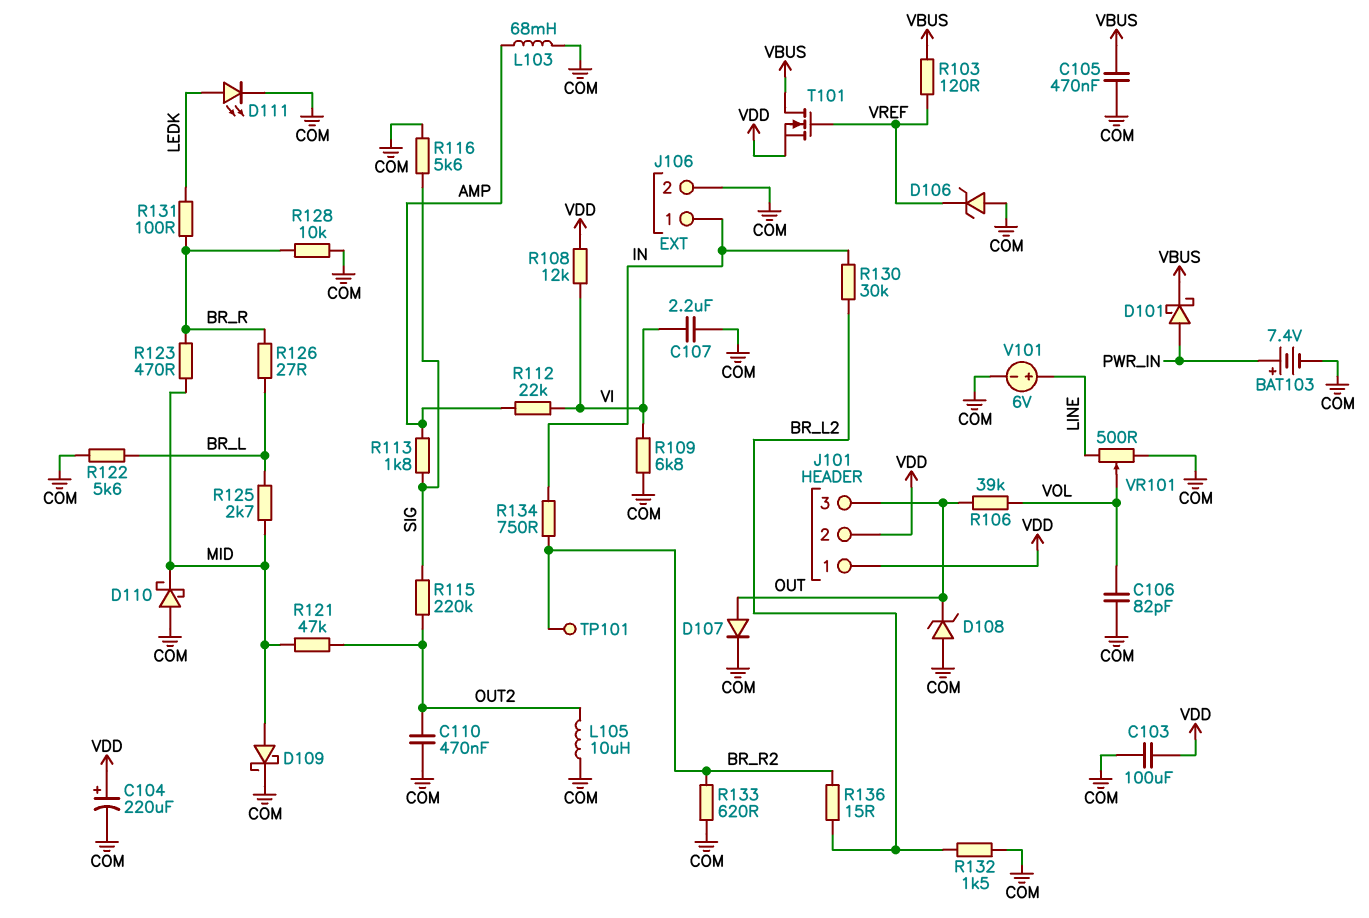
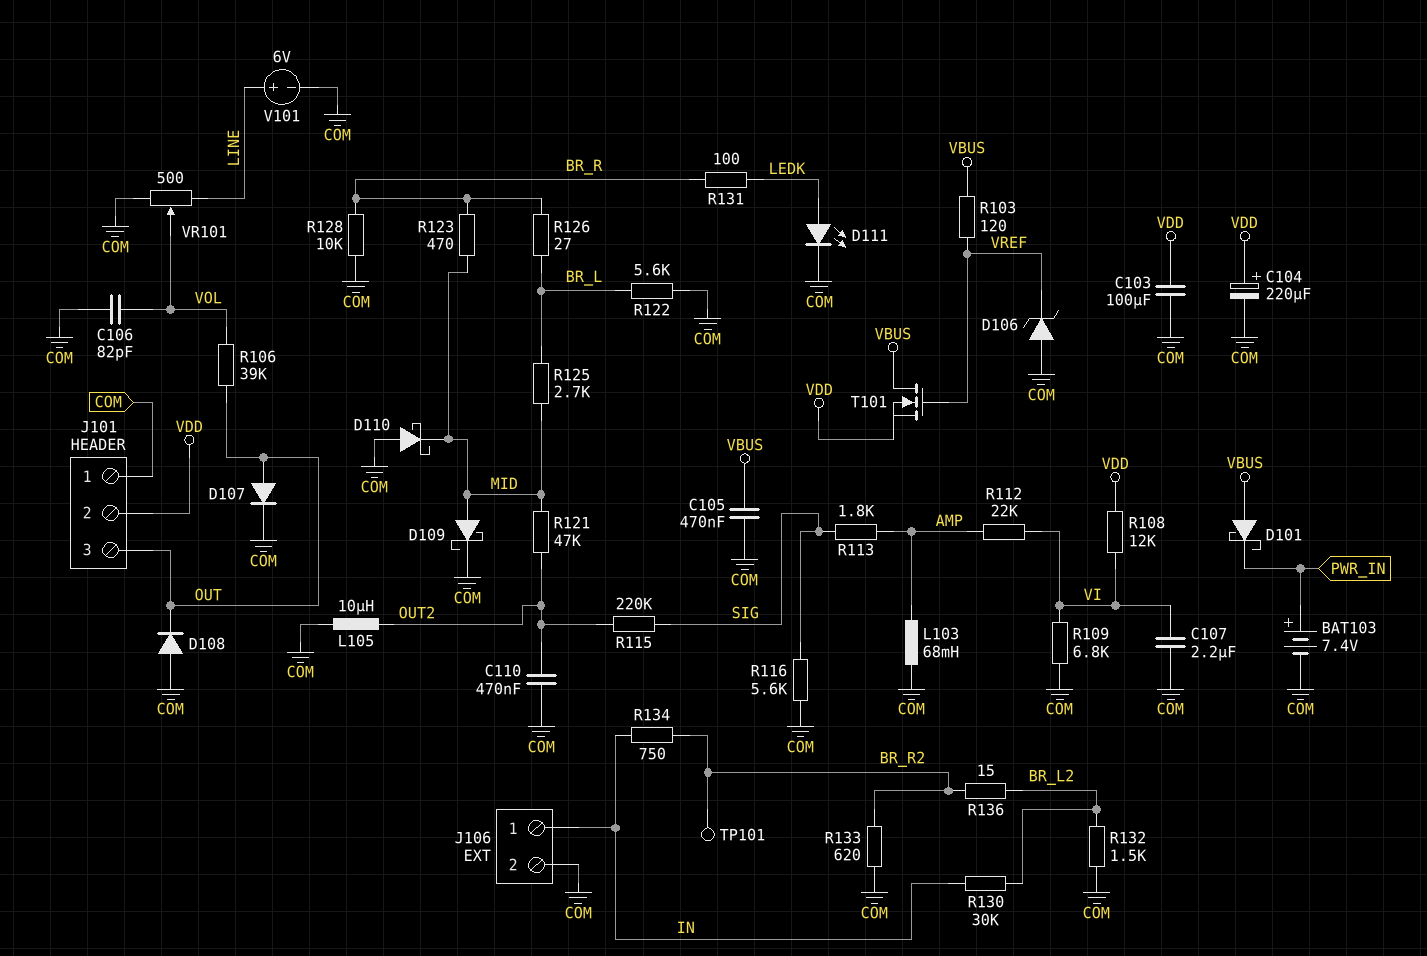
D101: schottky (A PWR_IN, K VBUS) -> schottky (A VBUS, K PWR_IN)
D108: zener (A COM, K OUT) -> diode (A COM, K OUT)
J101 pin 1: VDD -> COM

